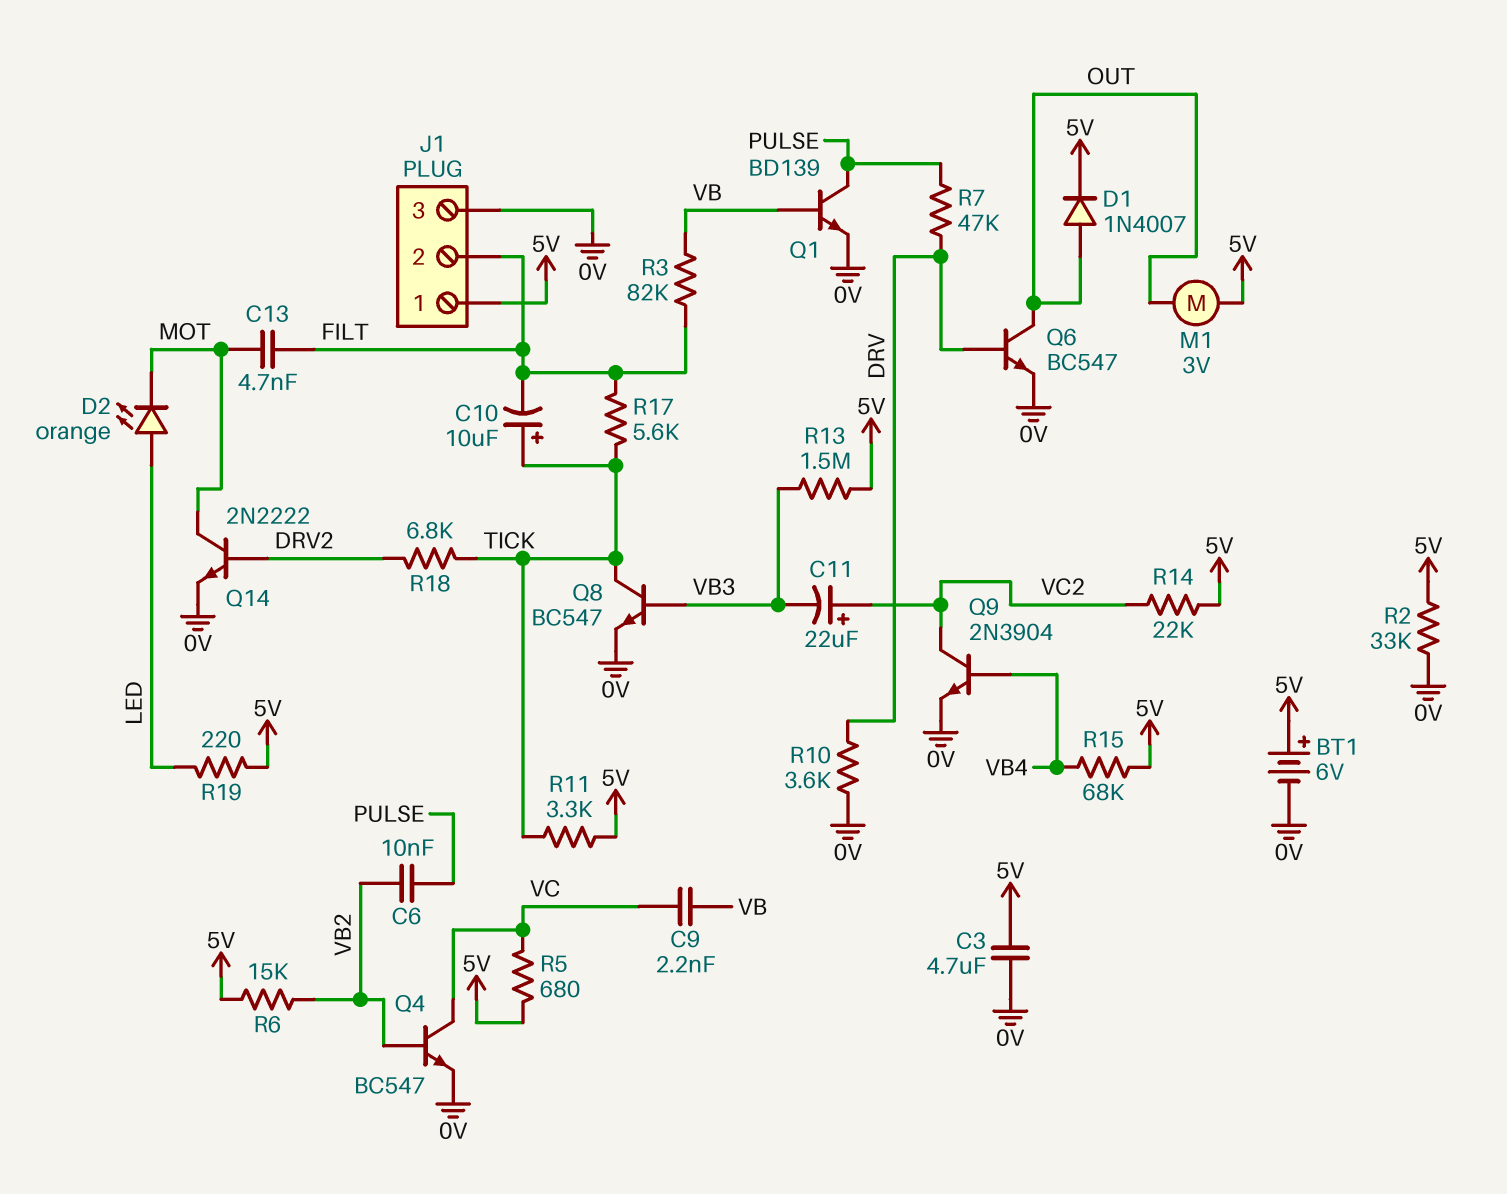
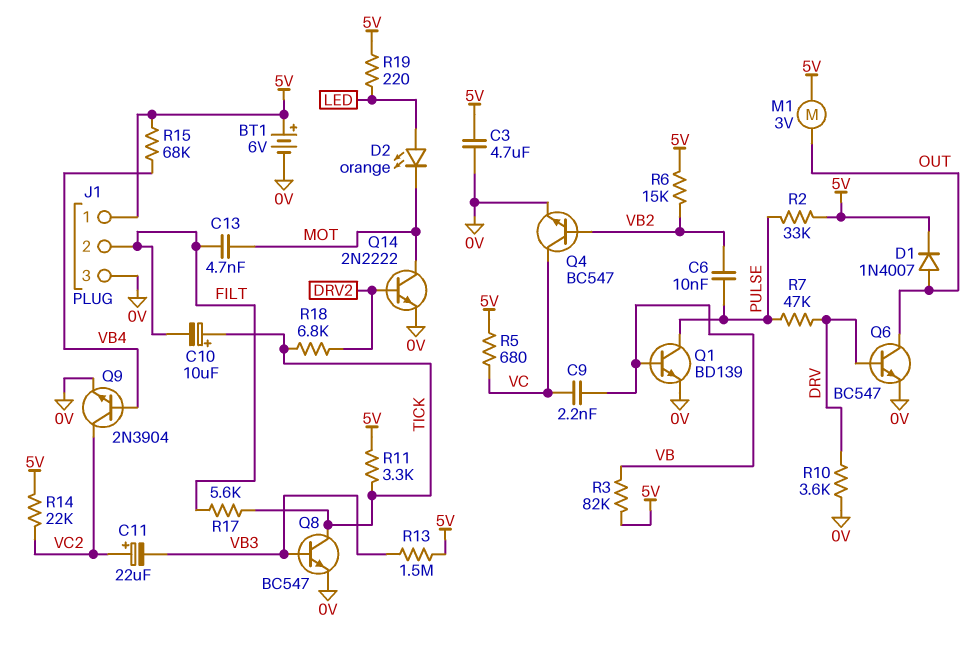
R2: 33k (0V, 5V) -> 33k (5V, PULSE)
R3: 82k (FILT, VB) -> 82k (5V, VB)

